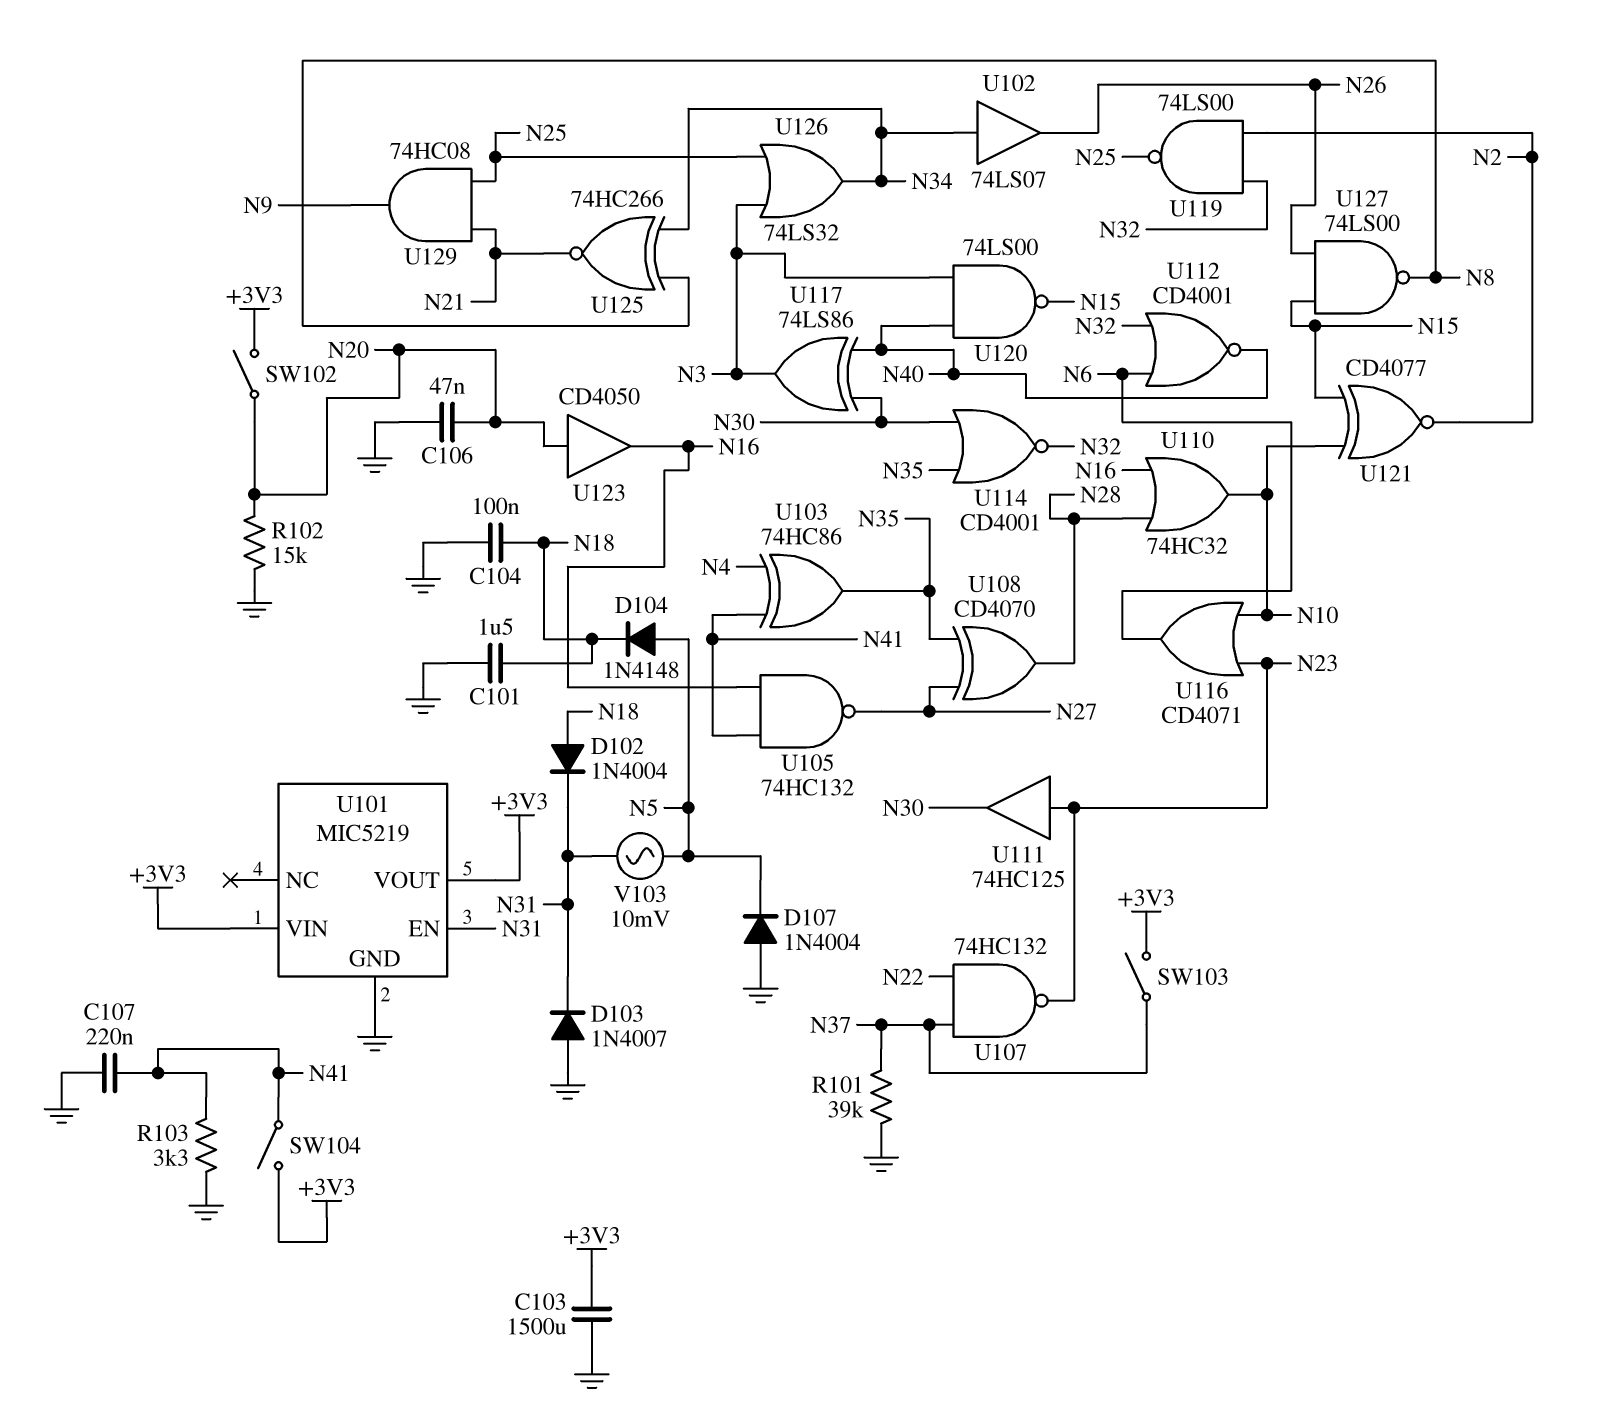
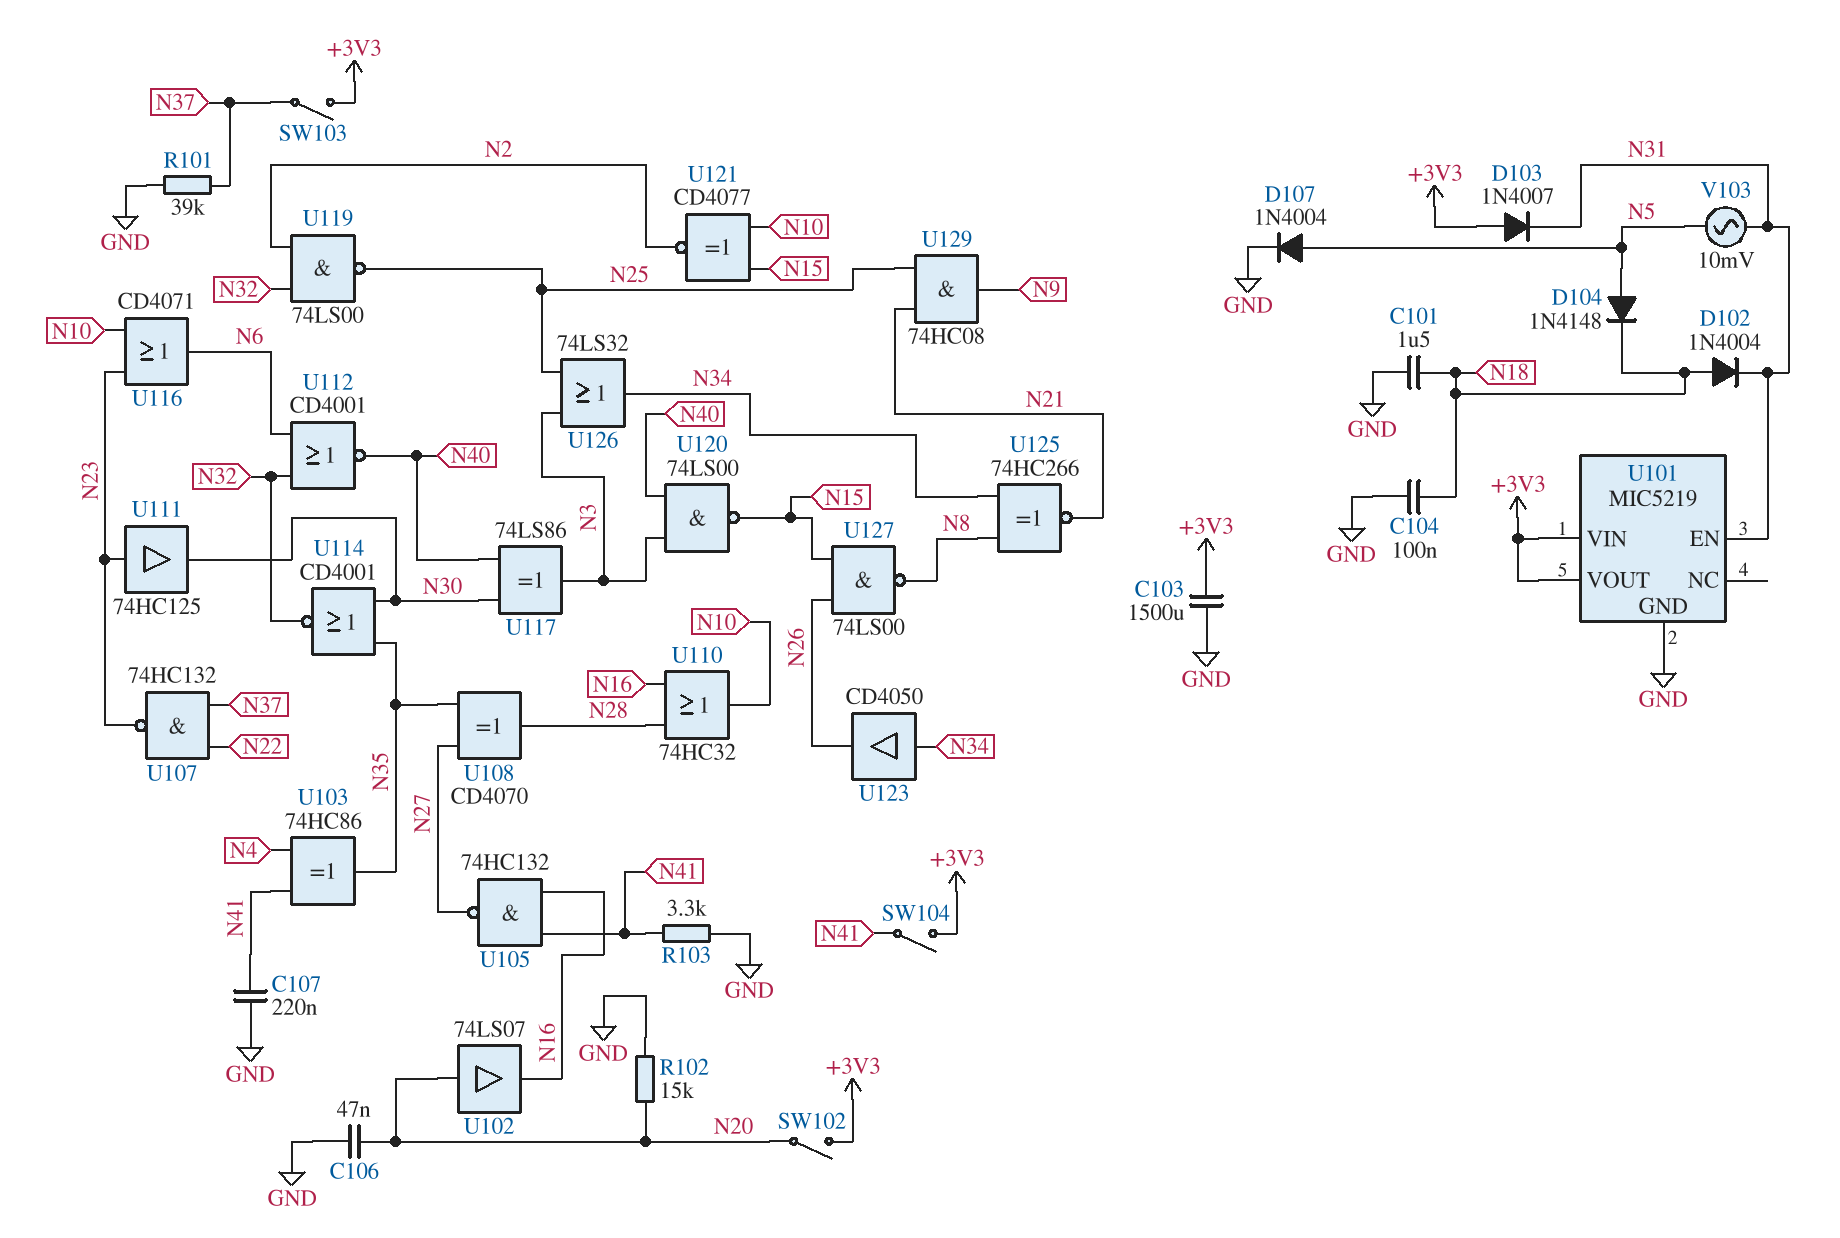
D103: diode 1N4007 (A GND, K N31) -> diode 1N4007 (A +3V3, K N31)
D107: diode 1N4004 (A GND, K N5) -> diode 1N4004 (A N5, K GND)
U102: buffer 74LS07 (in N34, out N26) -> buffer 74LS07 (in N20, out N16)
U123: buffer CD4050 (in N20, out N16) -> buffer CD4050 (in N34, out N26)

